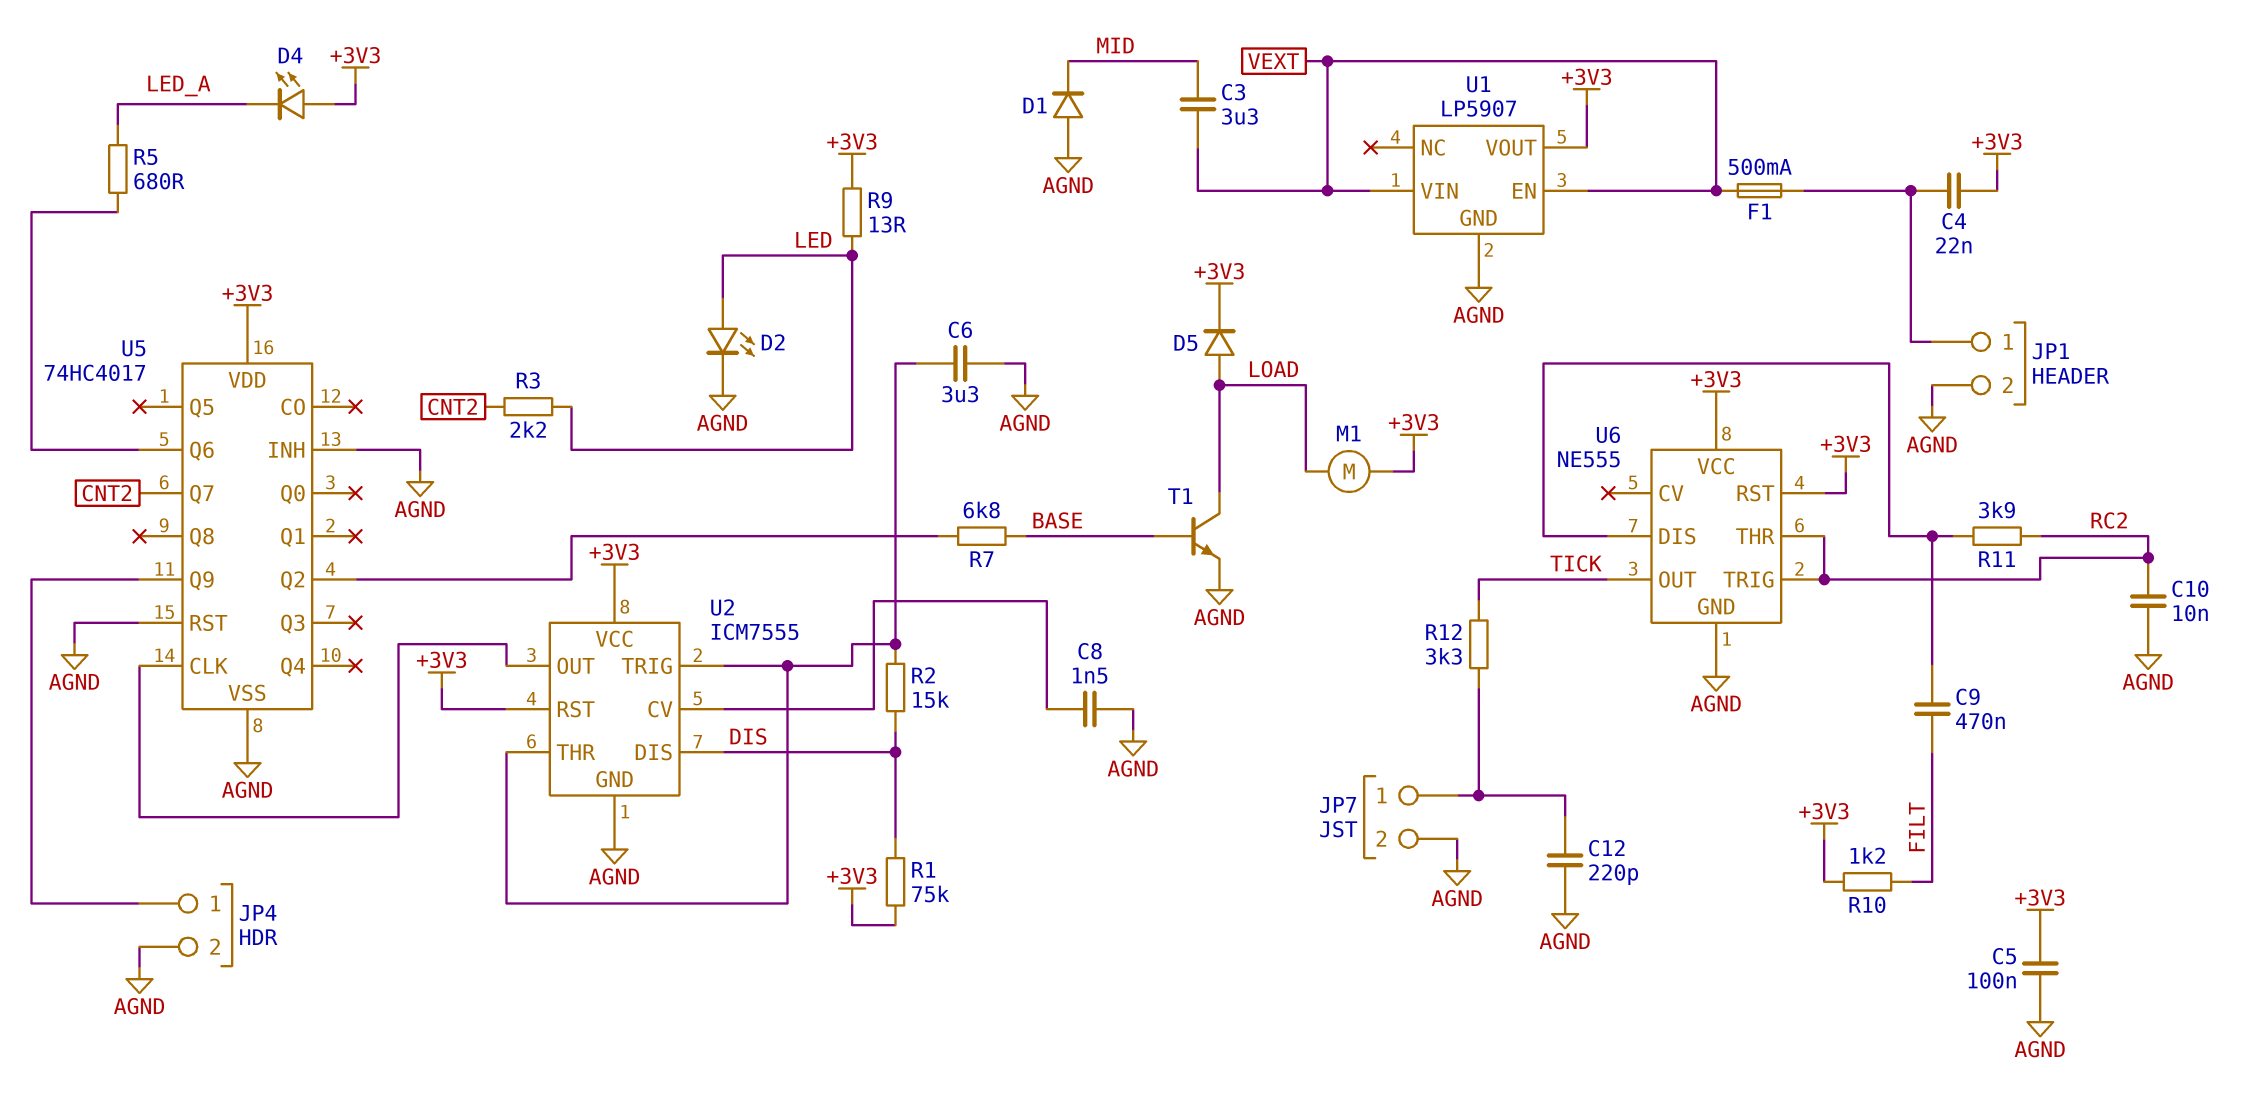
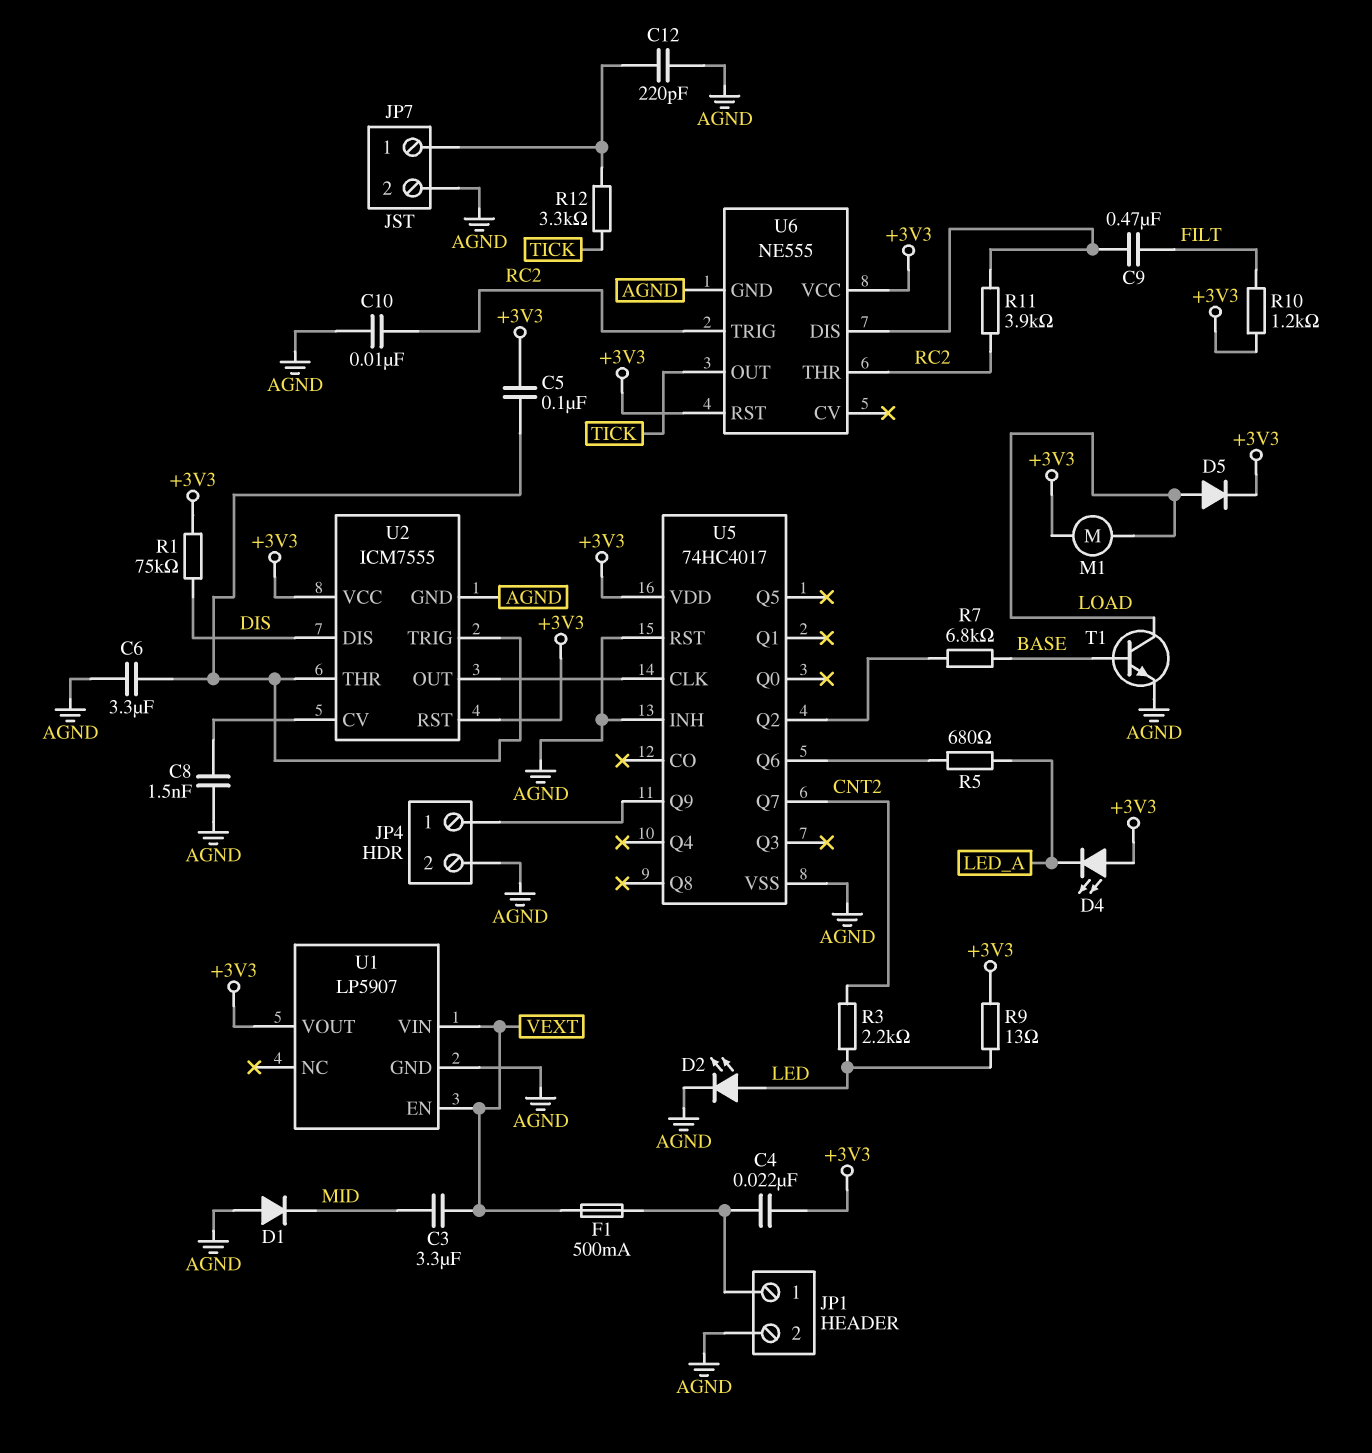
C5: 100nF (+3V3, AGND) -> 100nF (+3V3, U2/THR)
R2: 15k (DIS, U2/THR) -> none

